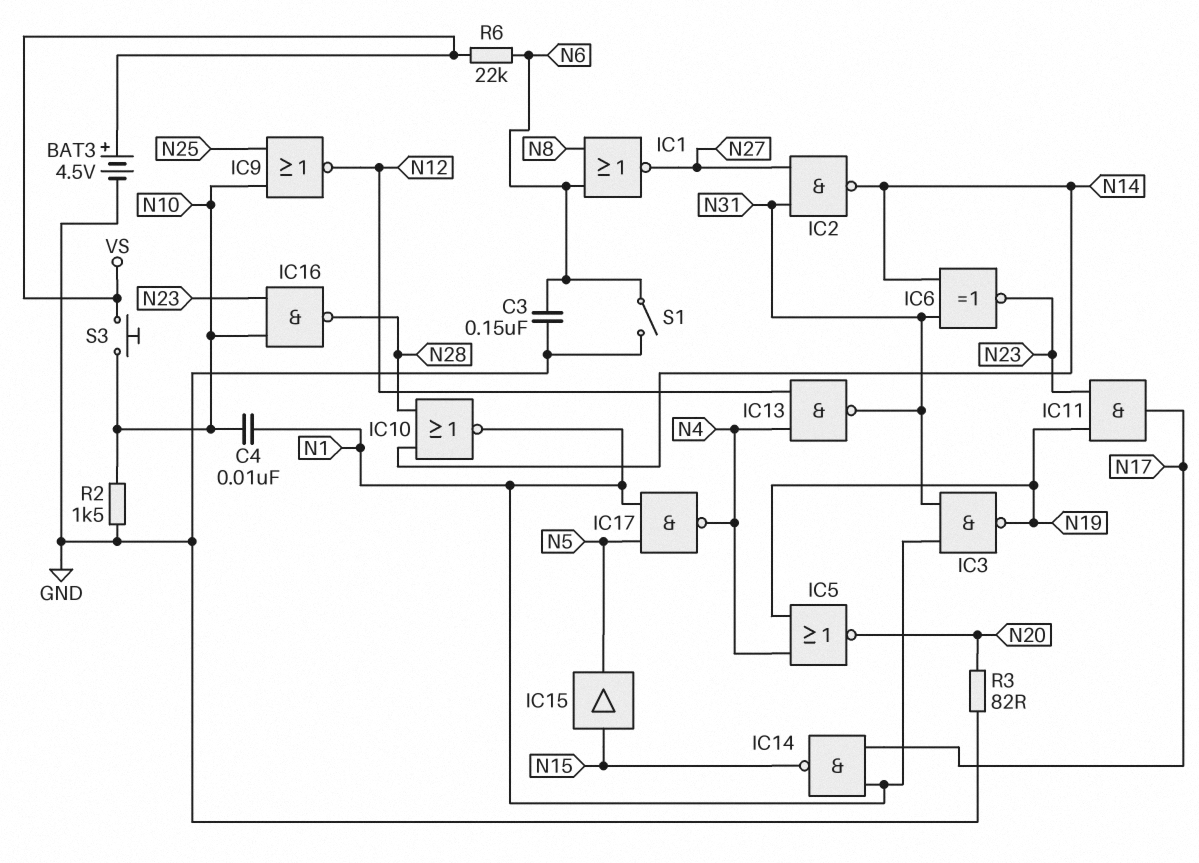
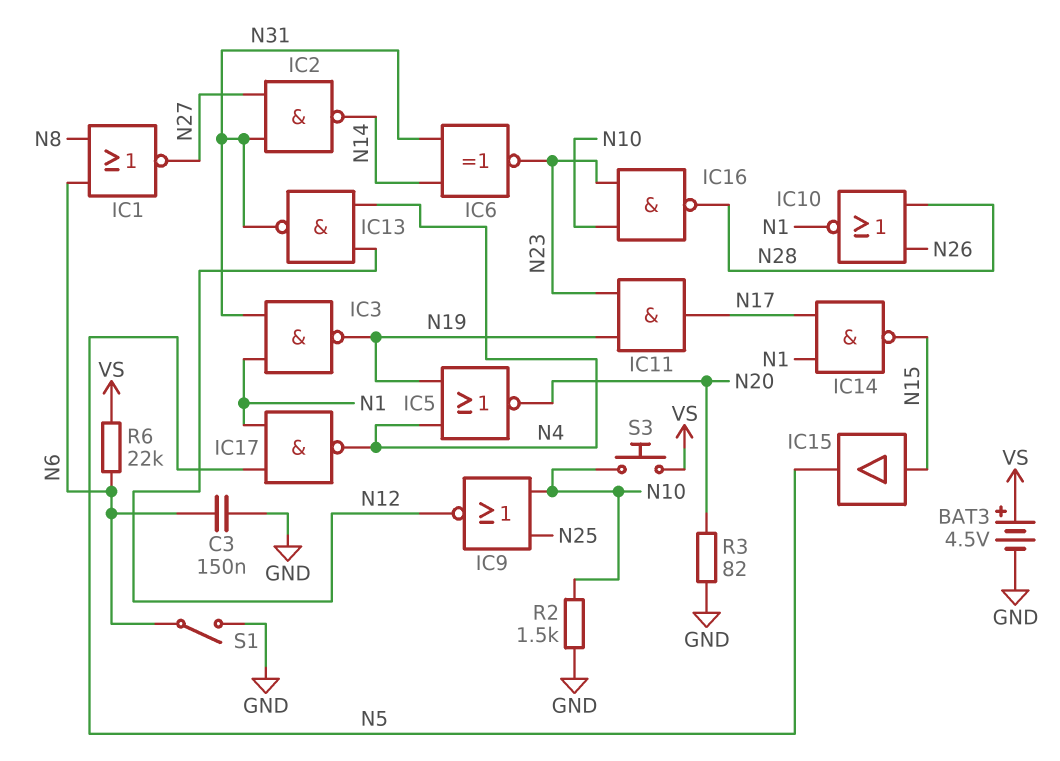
C4: 10nF (N1, N10) -> none
IC10: NOR (in N14, in N28, out N1) -> NOR (in N26, in N28, out N1)

